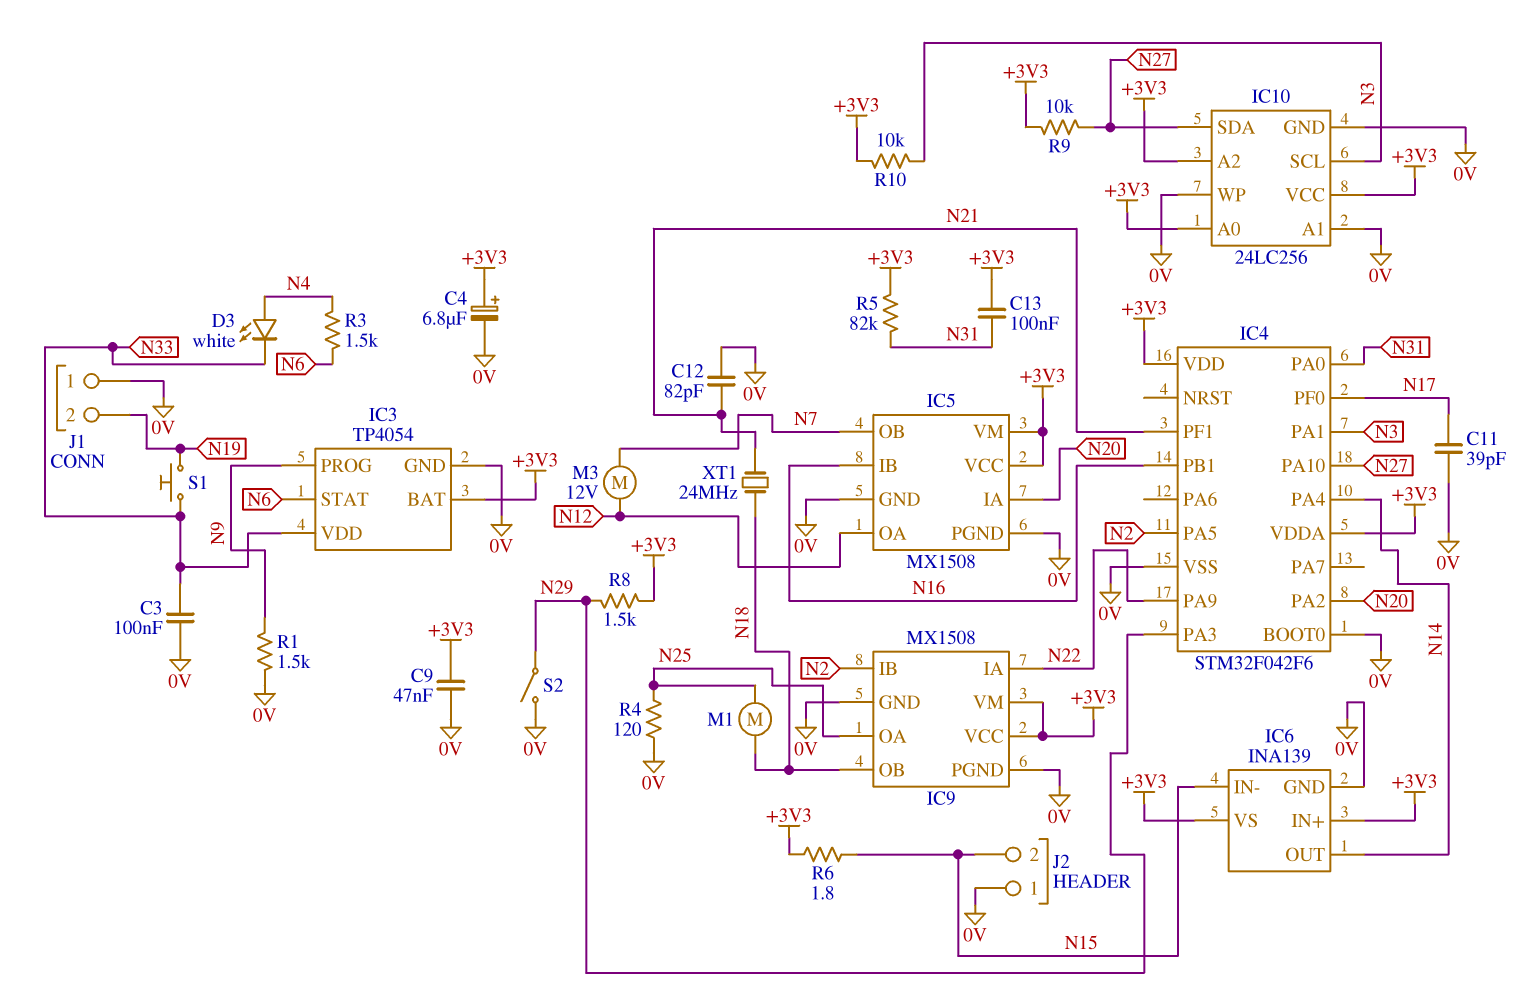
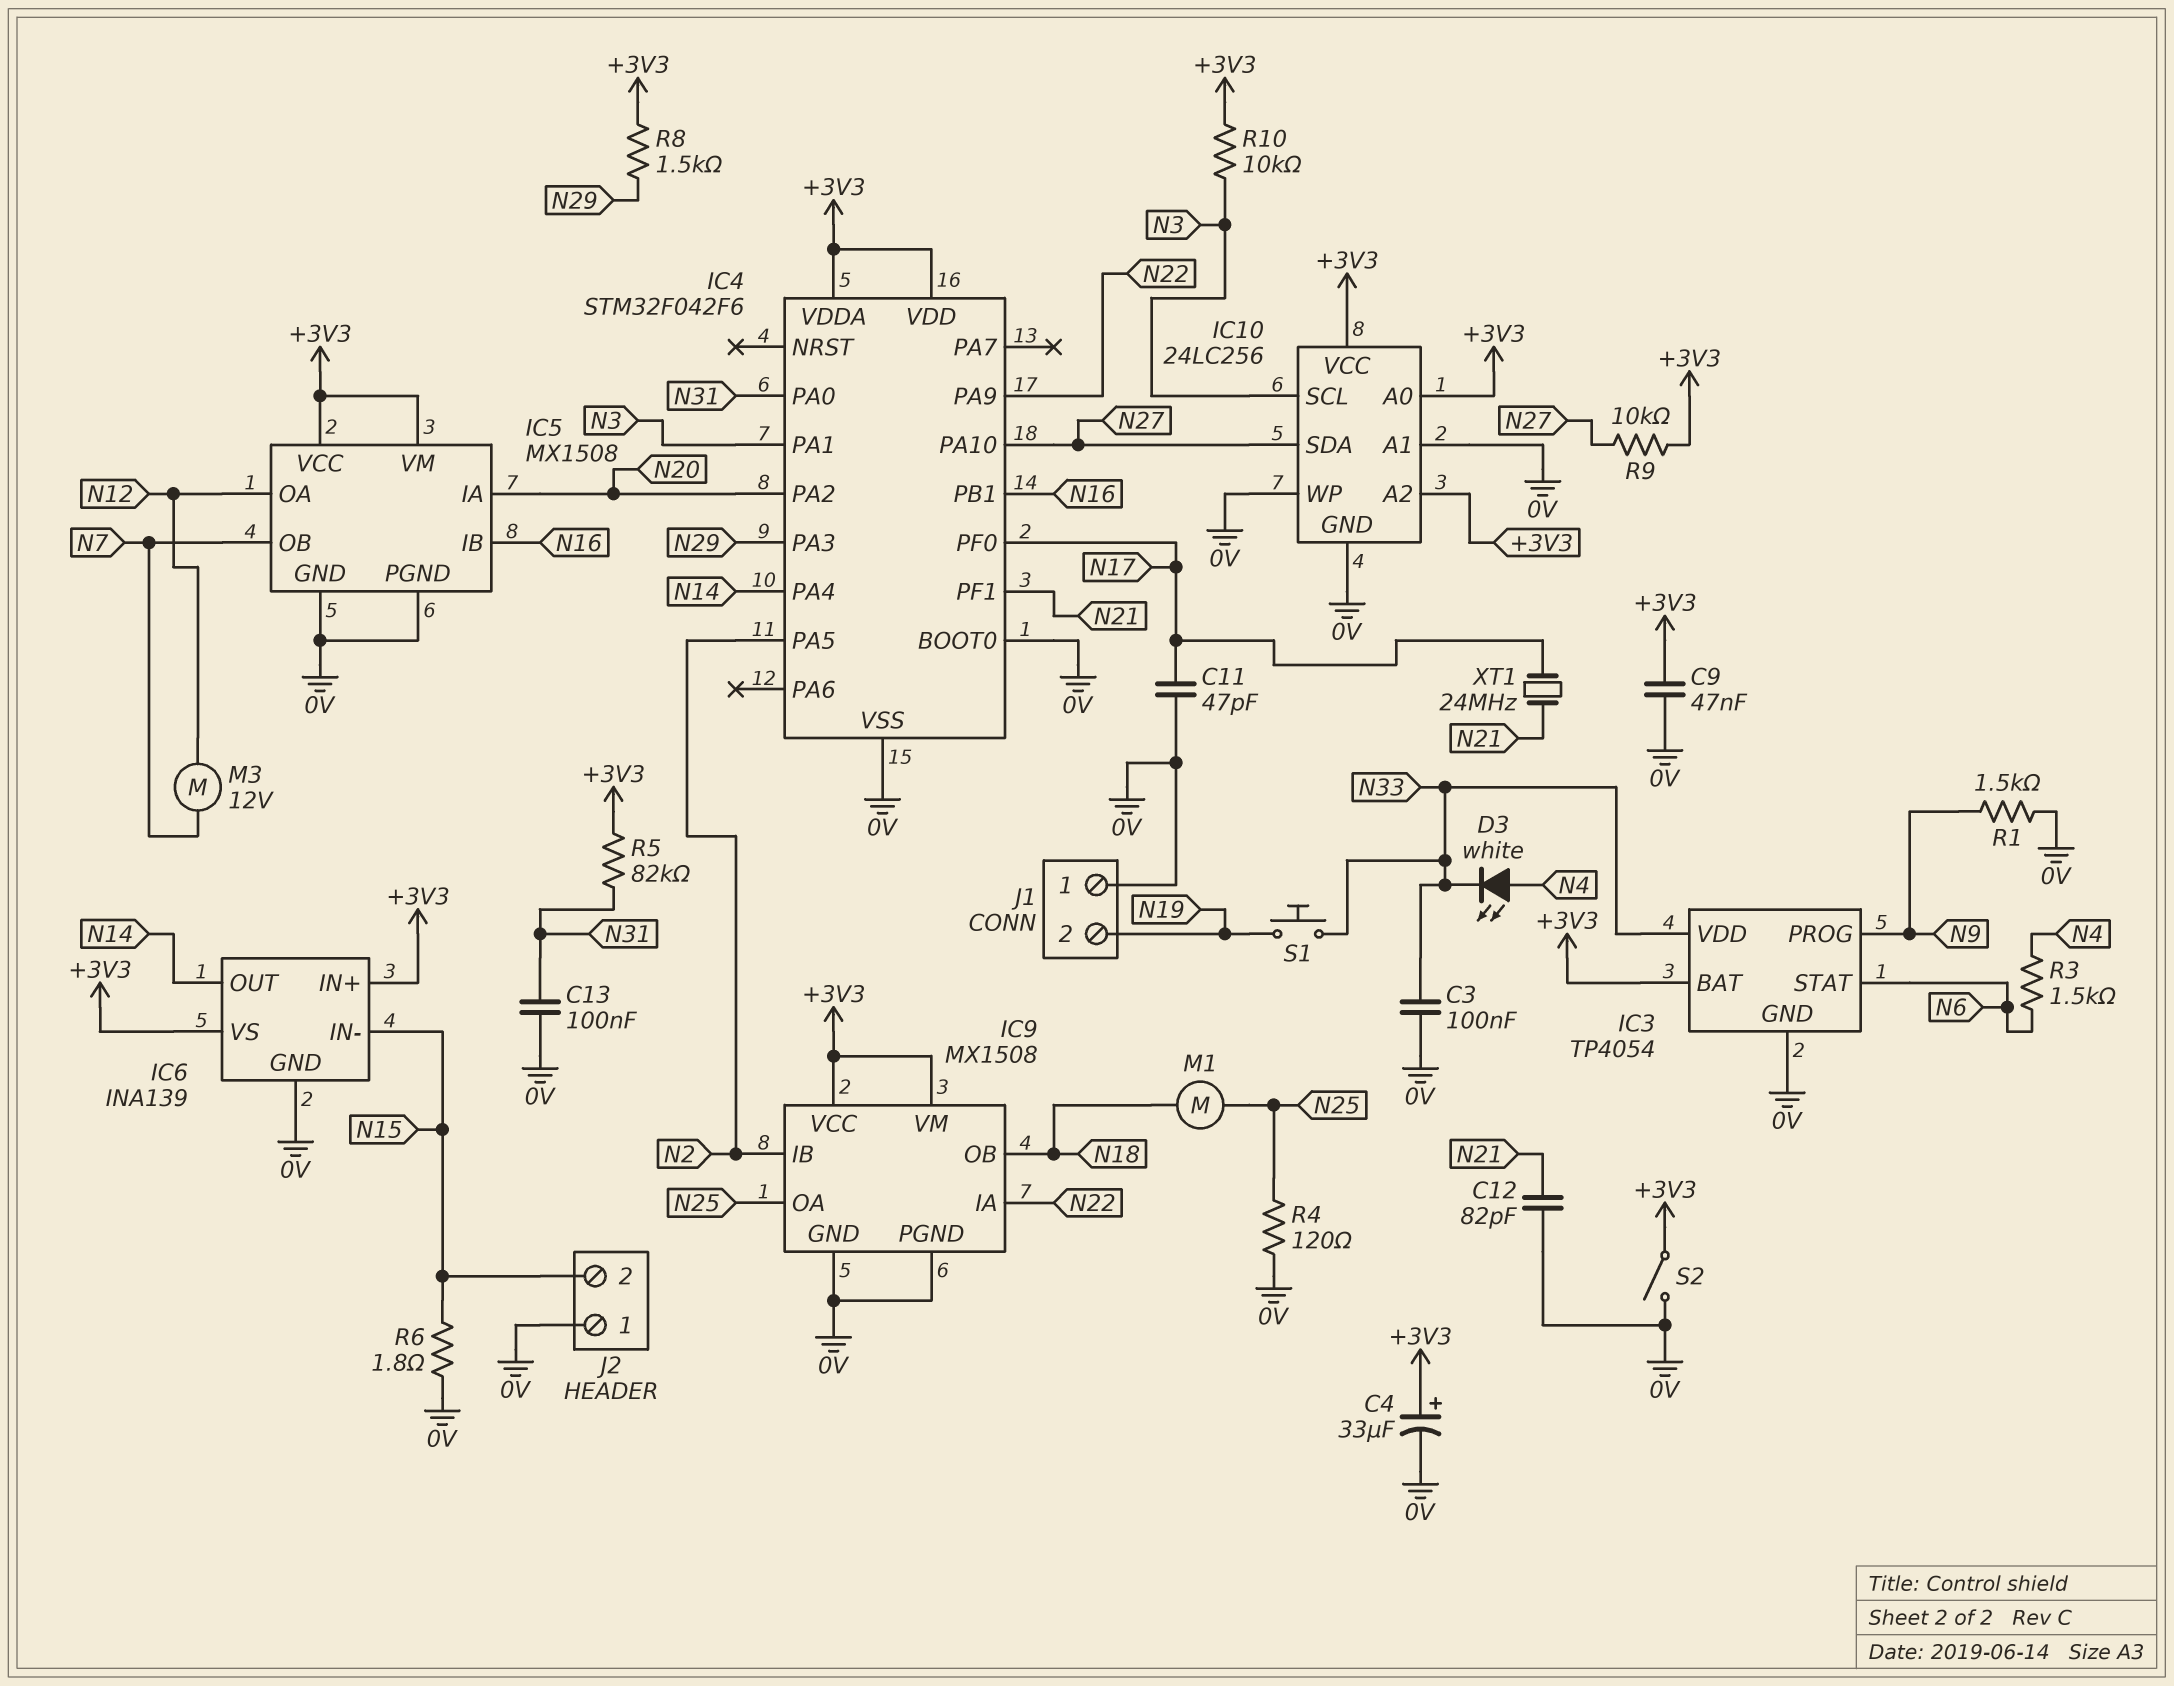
C4: 6.8uF (plus +3V3, minus 0V) -> 33uF (plus +3V3, minus 0V)
C11: 39pF (0V, N17) -> 47pF (0V, N17)
C13: 100nF (+3V3, N31) -> 100nF (0V, N31)
R6: 1.8 (+3V3, N15) -> 1.8 (0V, N15)
S2: switch (0V, N29) -> switch (+3V3, 0V)
XT1: 24MHz (N18, N21) -> 24MHz (N17, N21)

